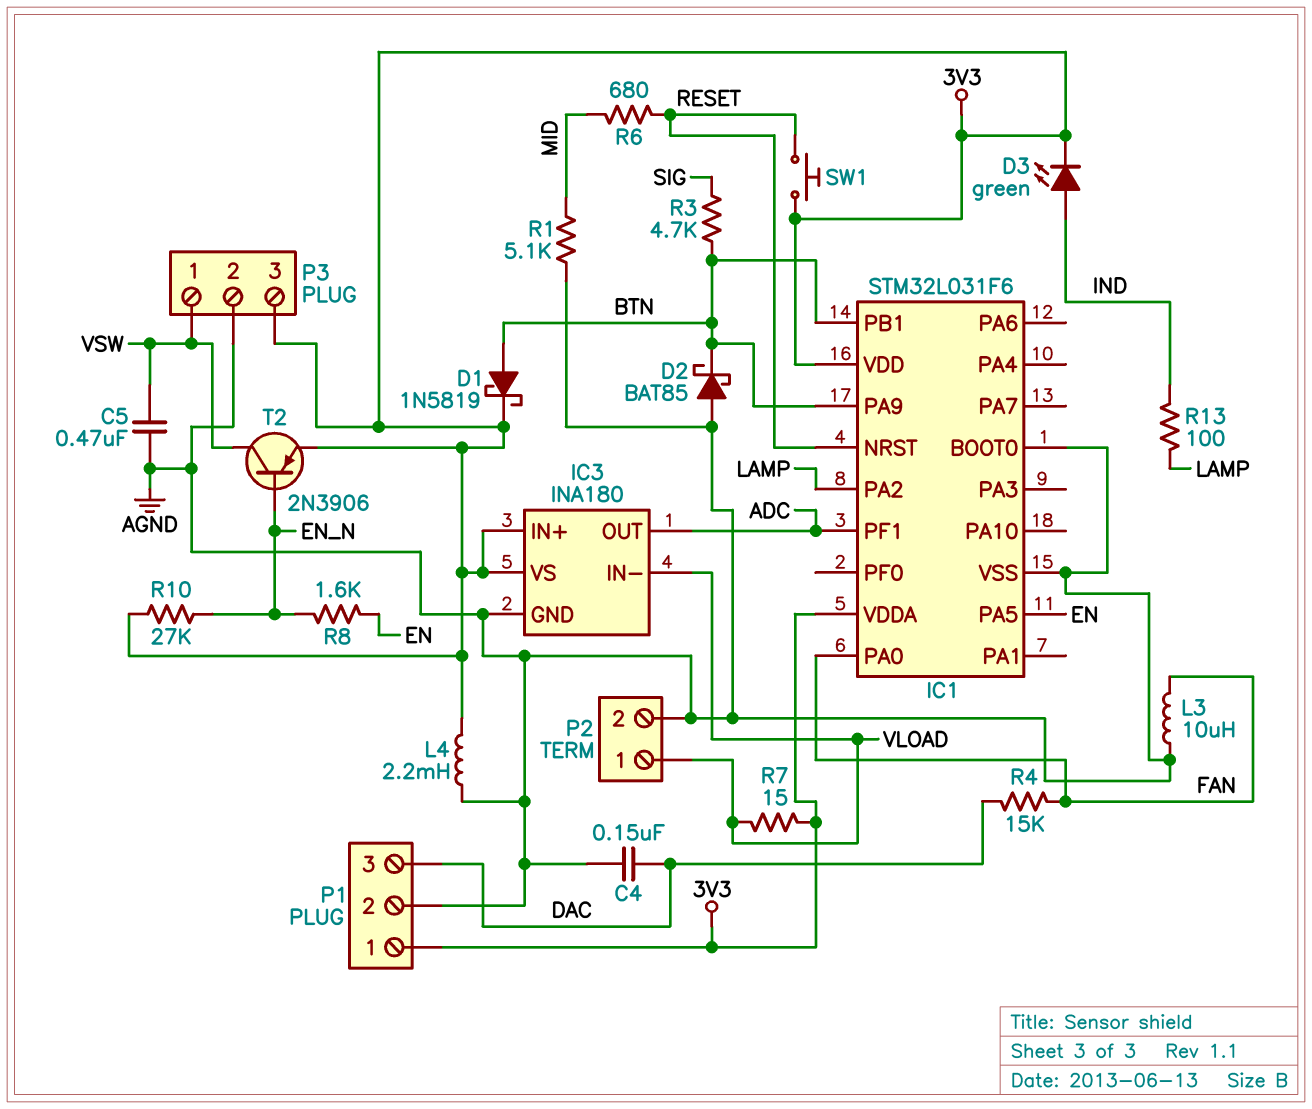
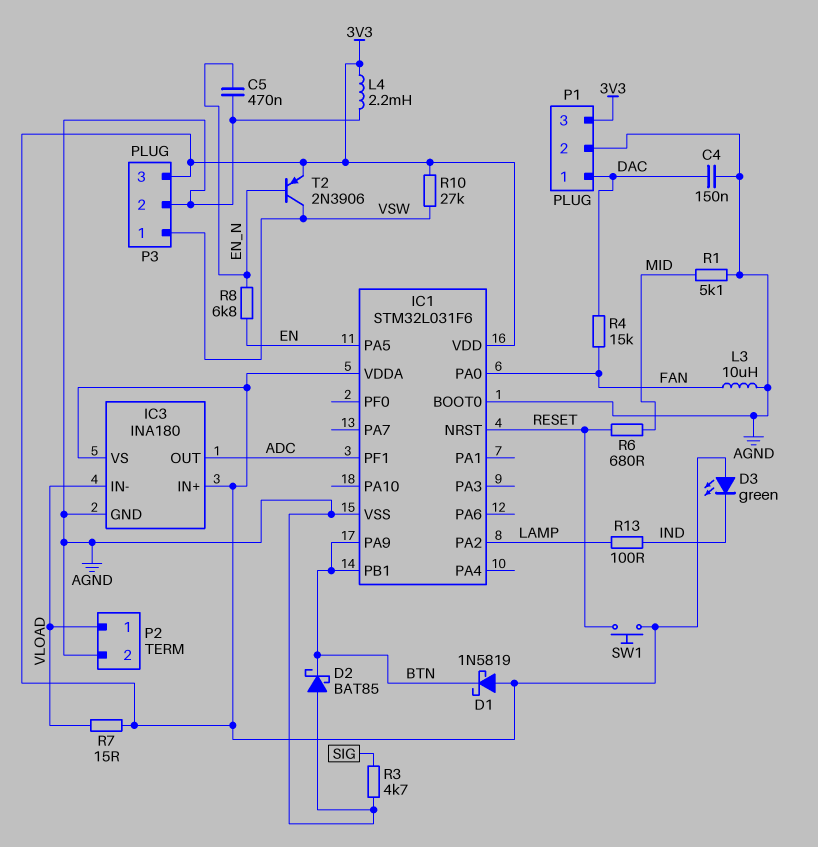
C5: 470nF (AGND, VSW) -> 470nF (AGND, EN_N)
D1: schottky 1N5819 (A BTN, K 3V3) -> schottky 1N5819 (A 3V3, K BTN)
D3: LED green (A IND, K 3V3) -> LED green (A 3V3, K IND)
P1 pin 1: 3V3 -> DAC
P1 pin 3: DAC -> 3V3
R3: 4.7k (BTN, SIG) -> 4.7k (AGND, SIG)
R8: 1.6k (EN, EN_N) -> 6.8k (EN, EN_N)
R10: 27k (3V3, EN_N) -> 27k (3V3, VSW)

